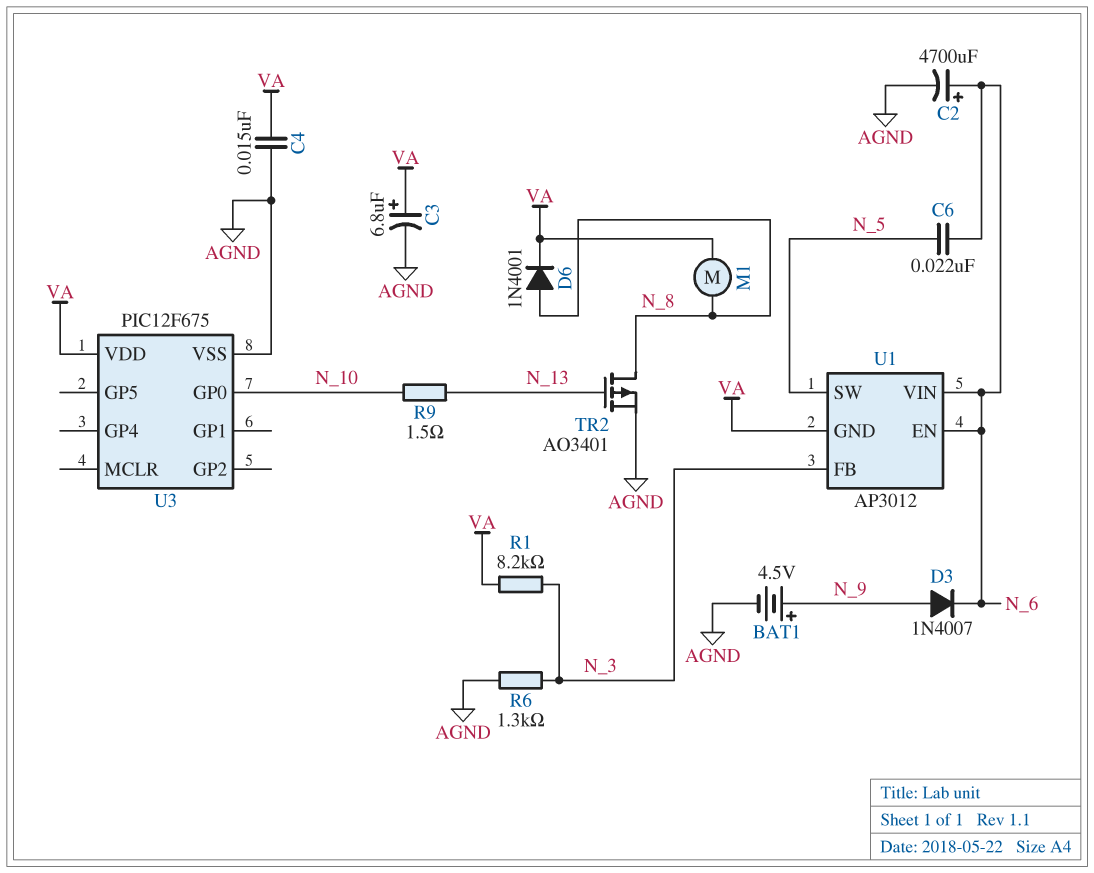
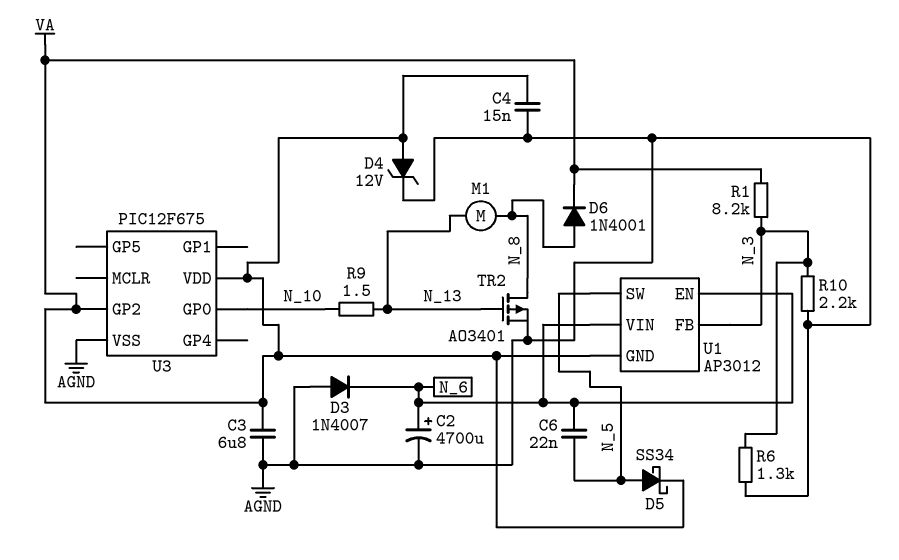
BAT1: 4.5V (plus N_9, minus AGND) -> none
C3: 6.8uF (plus VA, minus AGND) -> 6.8uF (AGND, VA)
D3: diode 1N4007 (A N_9, K N_6) -> diode 1N4007 (A AGND, K N_6)
D4: none -> zener 12V (A VA, K AGND)
D5: none -> schottky SS34 (A N_5, K VA)
M1: motor (N_8, VA) -> motor (N_8, N_13)
R10: none -> 2.2k (AGND, N_3)
U3 pin GP2: none -> VA

